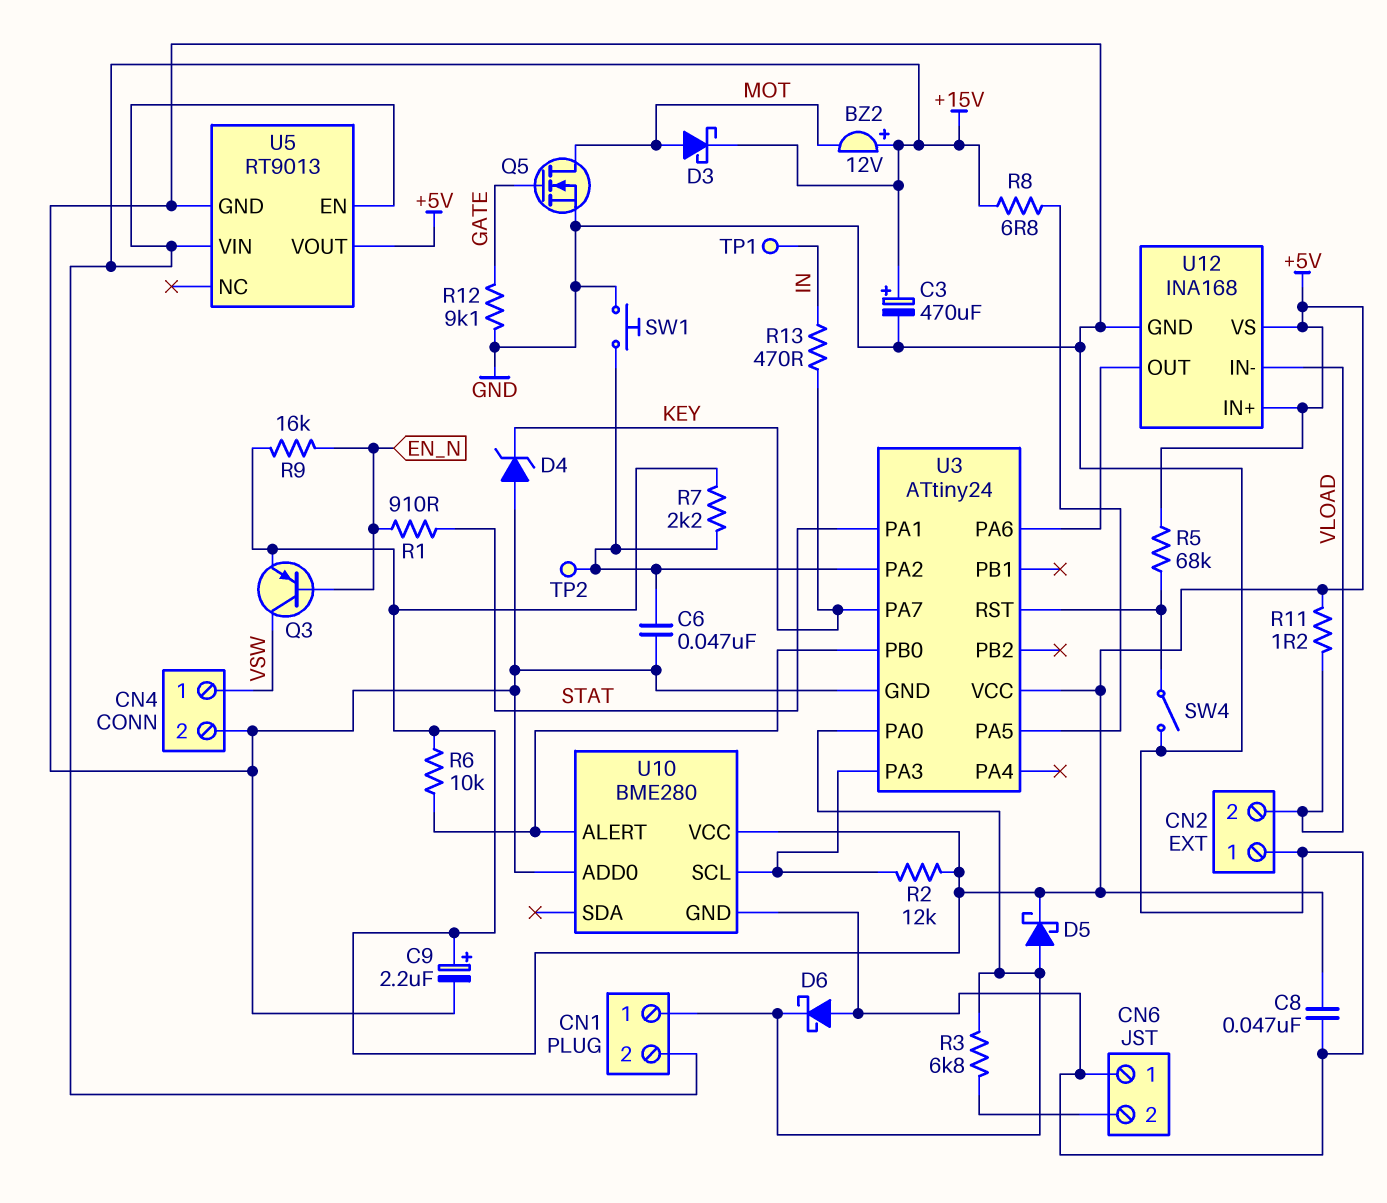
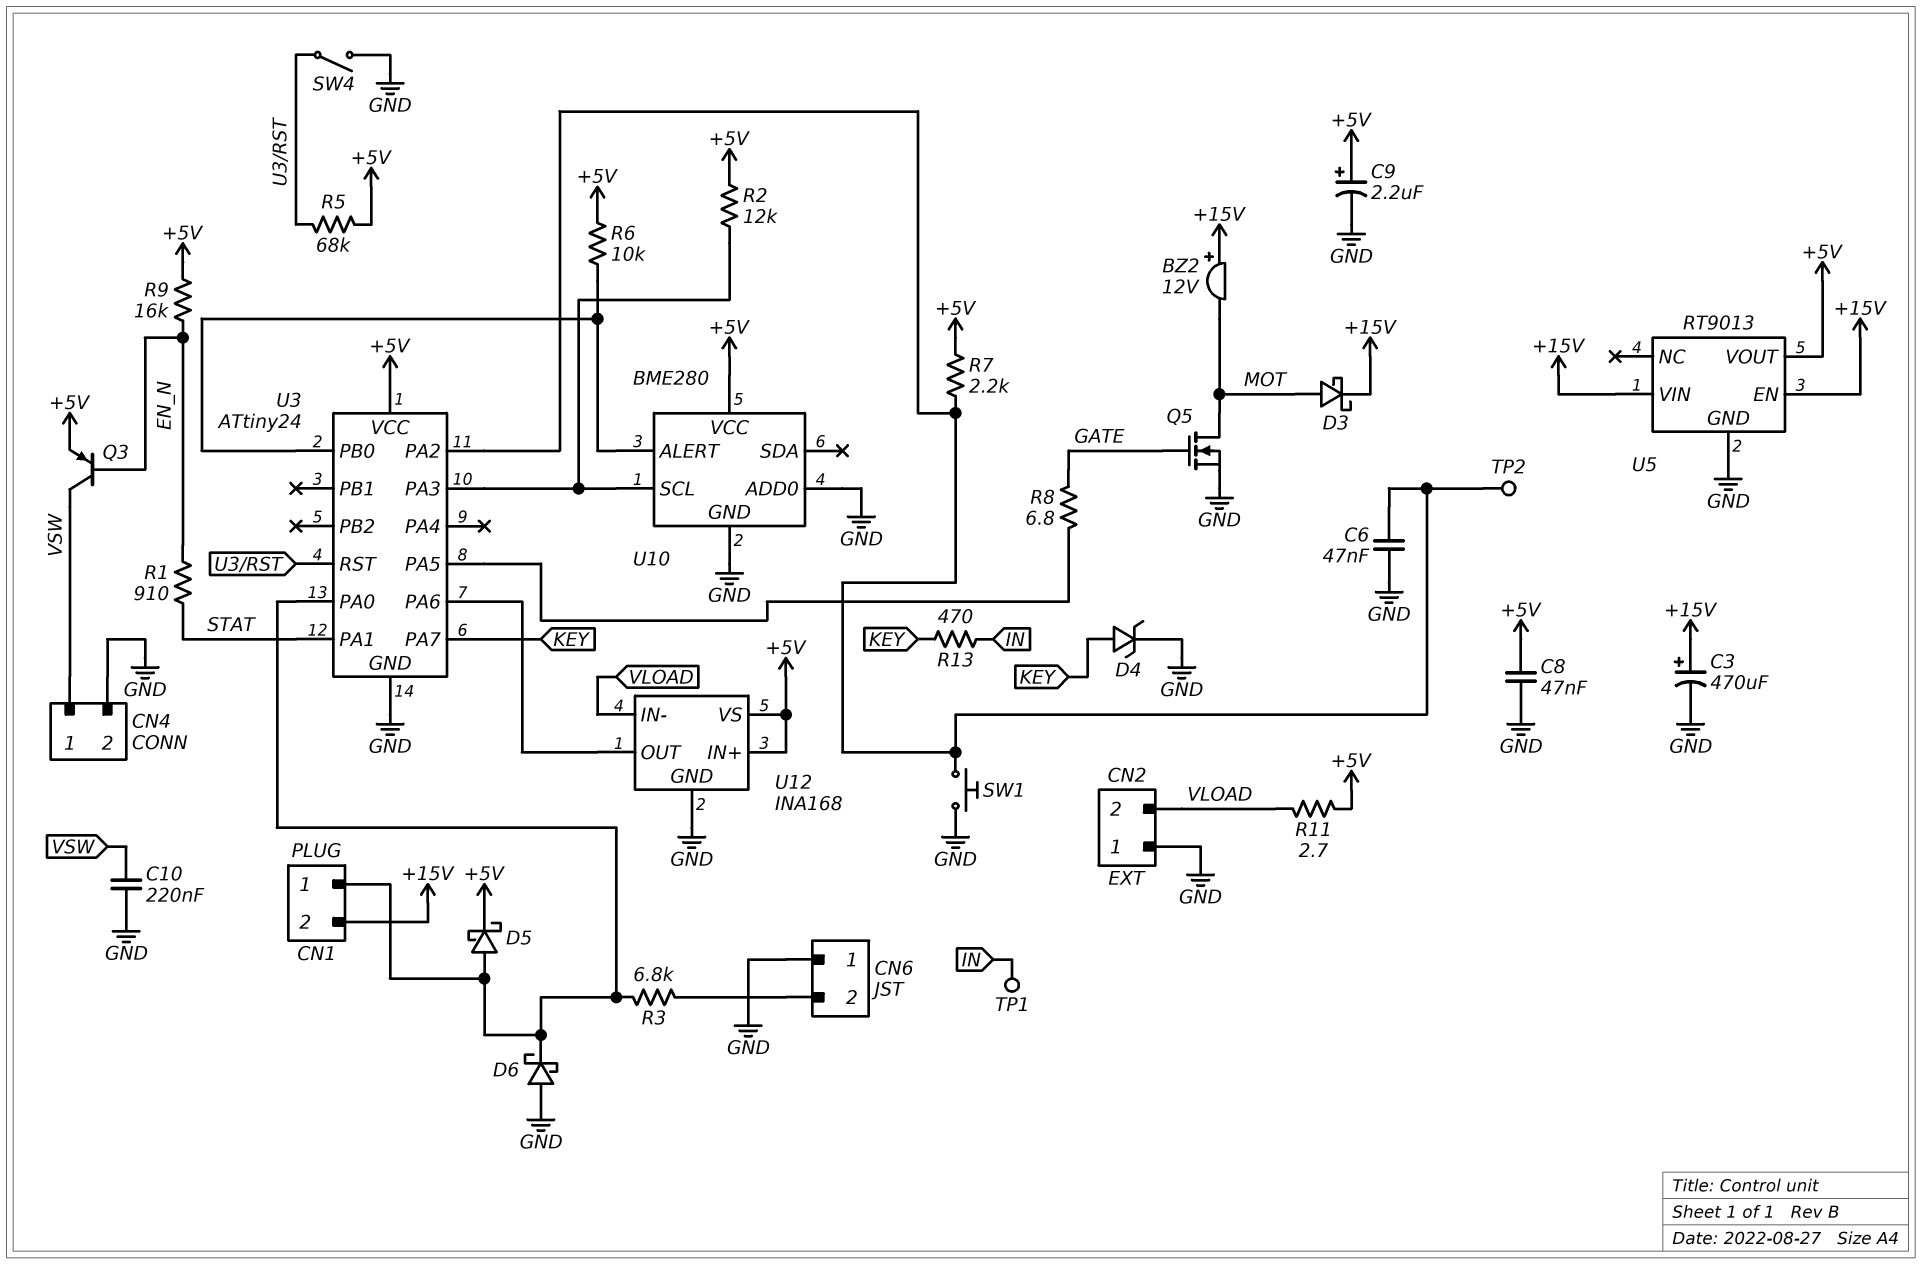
C10: none -> 220nF (GND, VSW)
D4: zener (A GND, K KEY) -> zener (A KEY, K GND)
R8: 6.8 (+15V, U3/PA5) -> 6.8 (GATE, U3/PA5)
R11: 1.2 (+5V, VLOAD) -> 2.7 (+5V, VLOAD)
R12: 9.1k (GATE, GND) -> none

